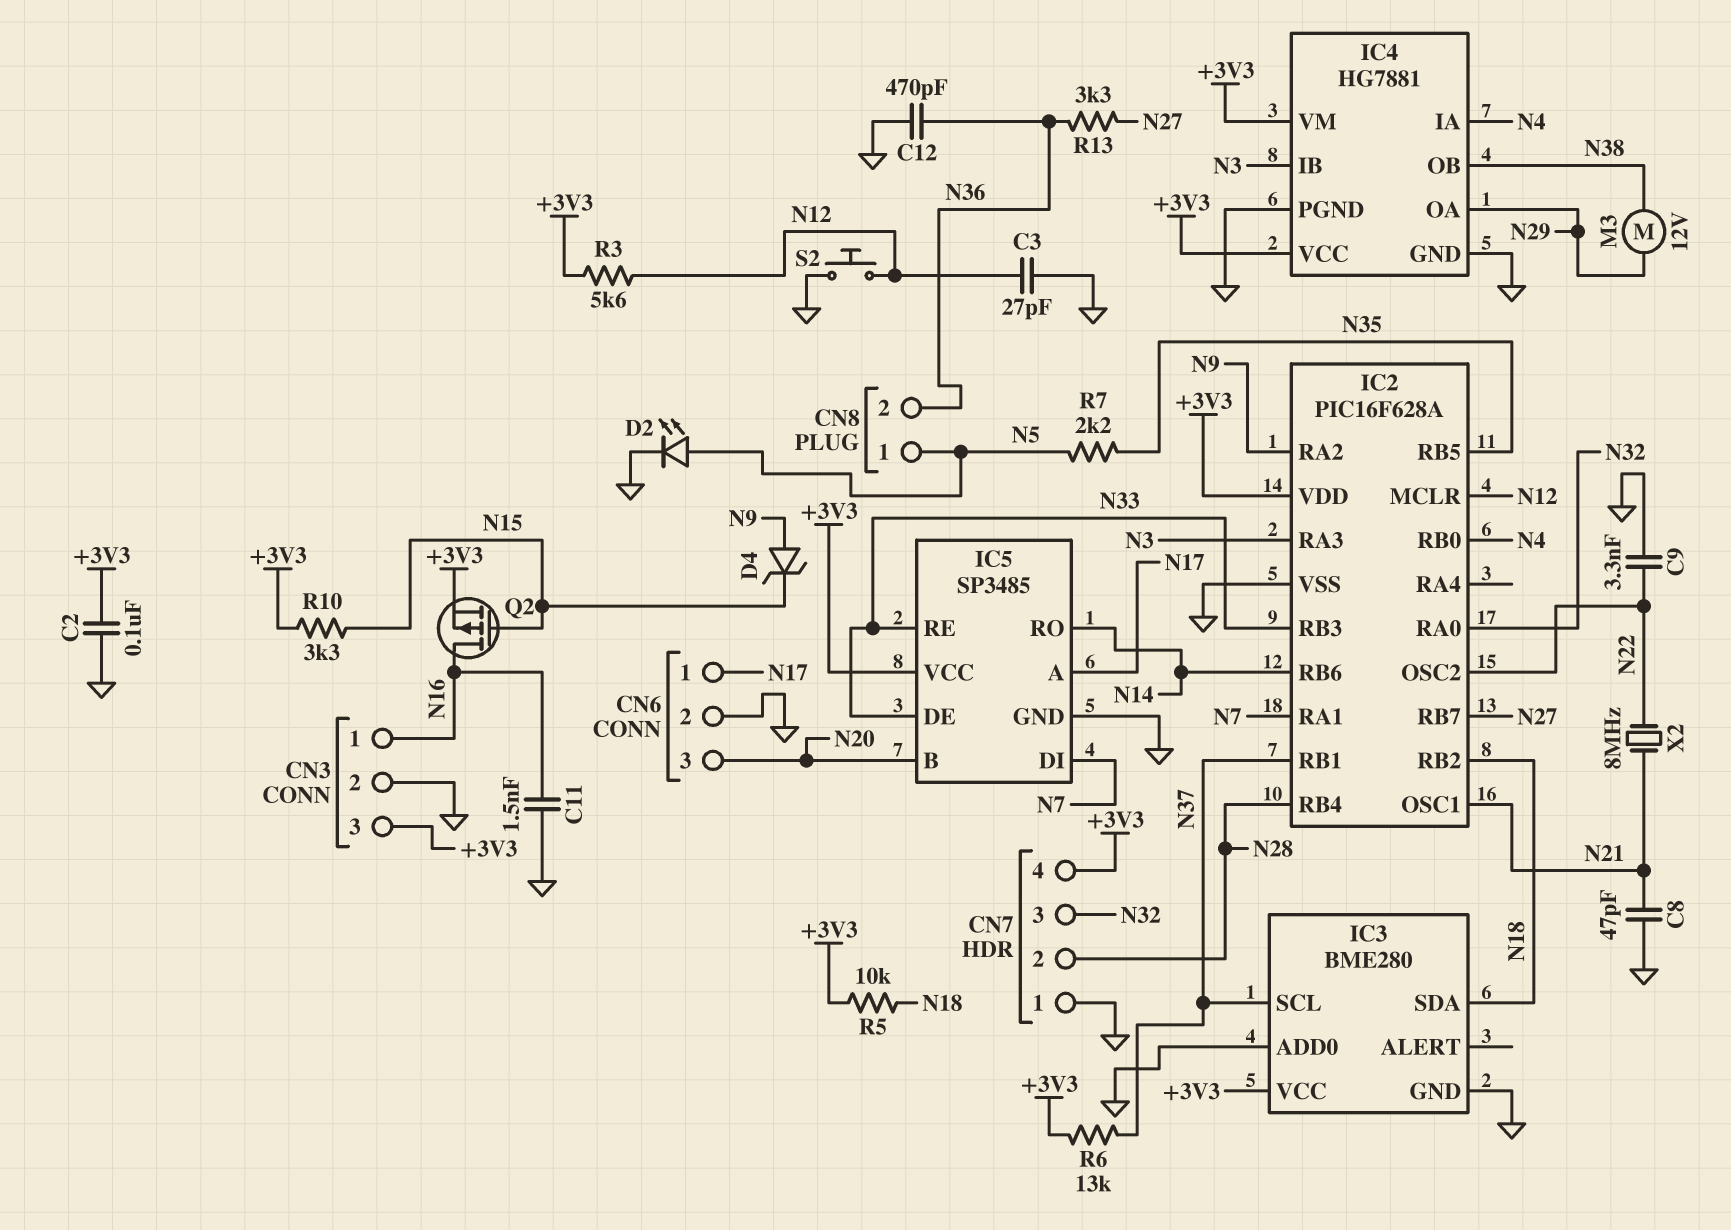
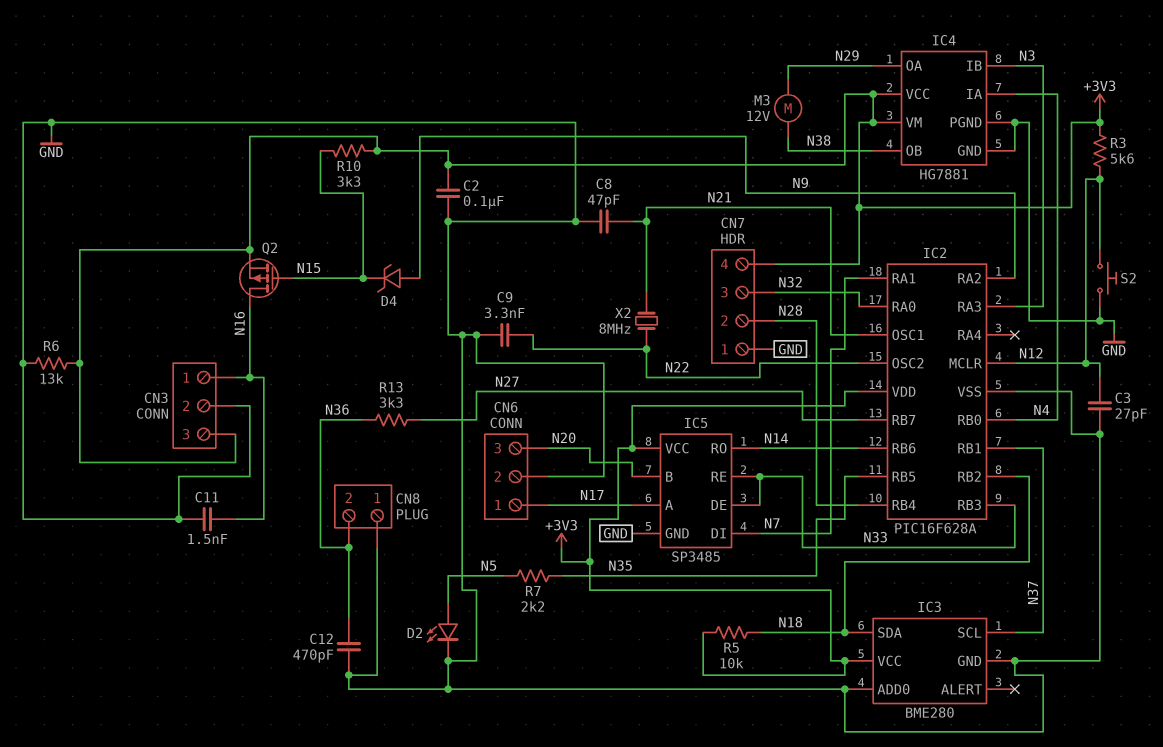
CN8 pin 1: N5 -> GND
R6: 13k (+3V3, N37) -> 13k (+3V3, GND)

